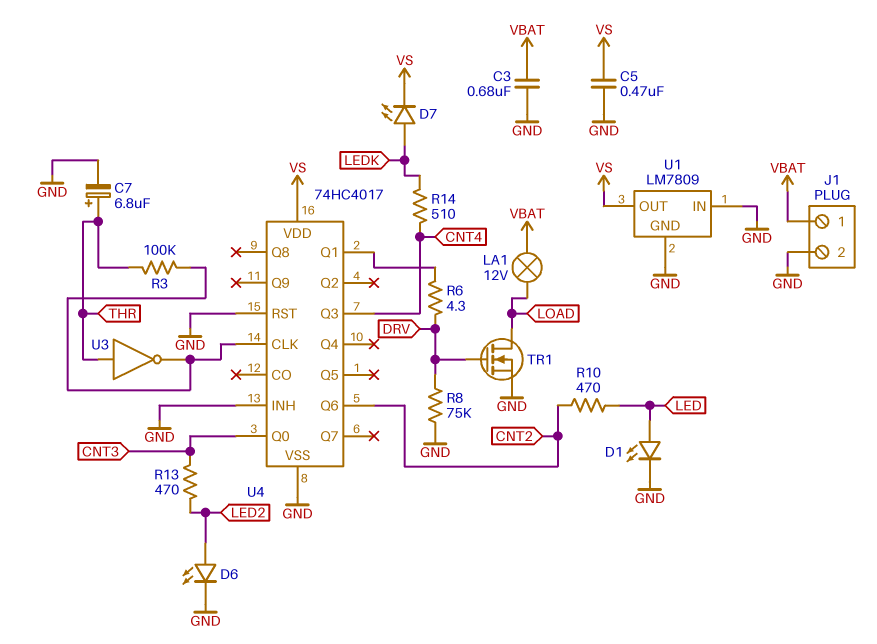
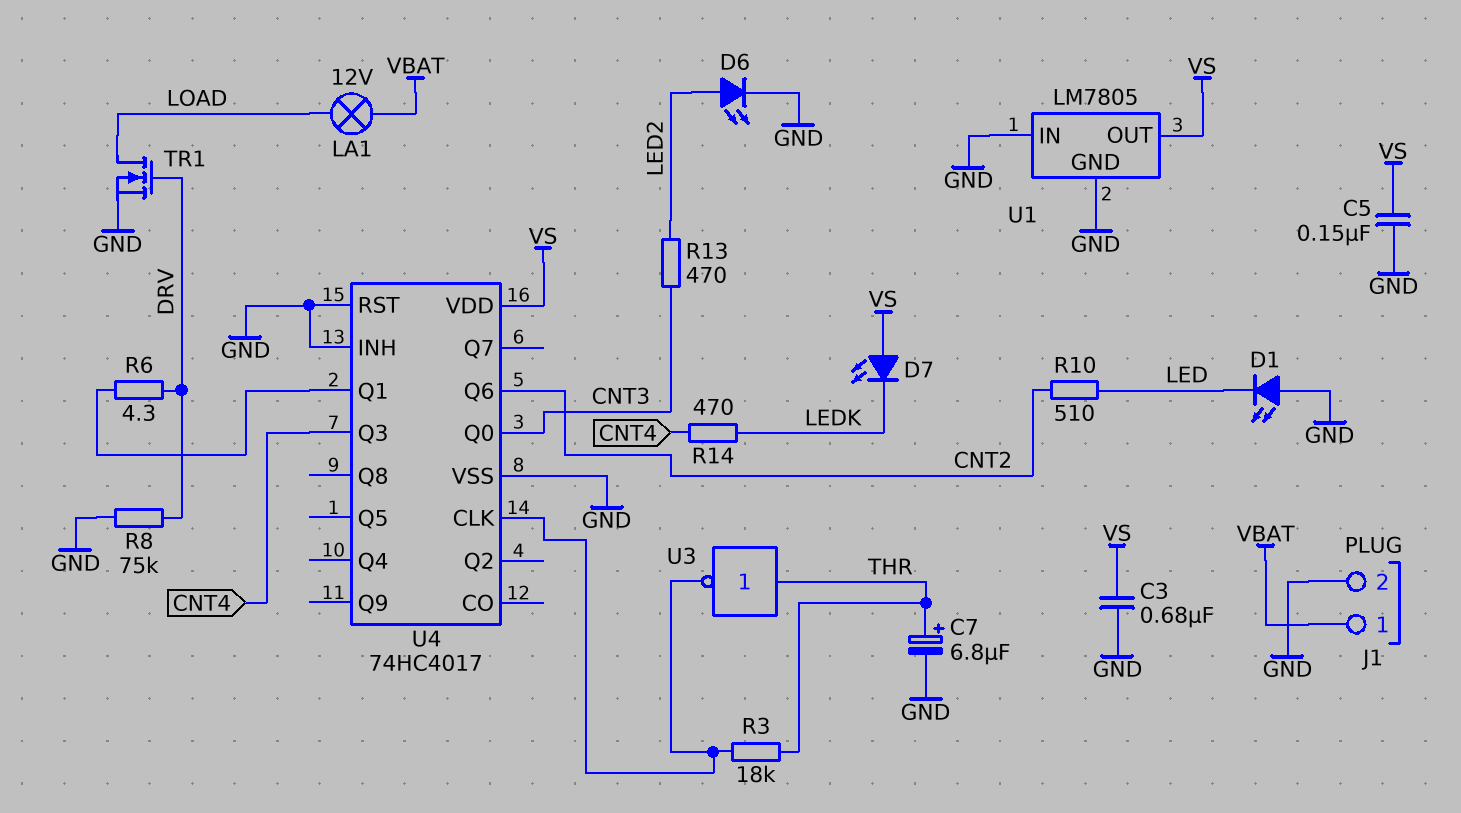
C3: 680nF (GND, VBAT) -> 680nF (GND, VS)
C5: 470nF (GND, VS) -> 150nF (GND, VS)
D1: LED (A LED, K GND) -> LED (A GND, K LED)
D7: LED (A LEDK, K VS) -> LED (A VS, K LEDK)
R3: 100k (THR, U4/CLK) -> 18k (THR, U4/CLK)
R10: 470 (CNT2, LED) -> 510 (CNT2, LED)
R14: 510 (CNT4, LEDK) -> 470 (CNT4, LEDK)
U1: LM7809 -> LM7805

